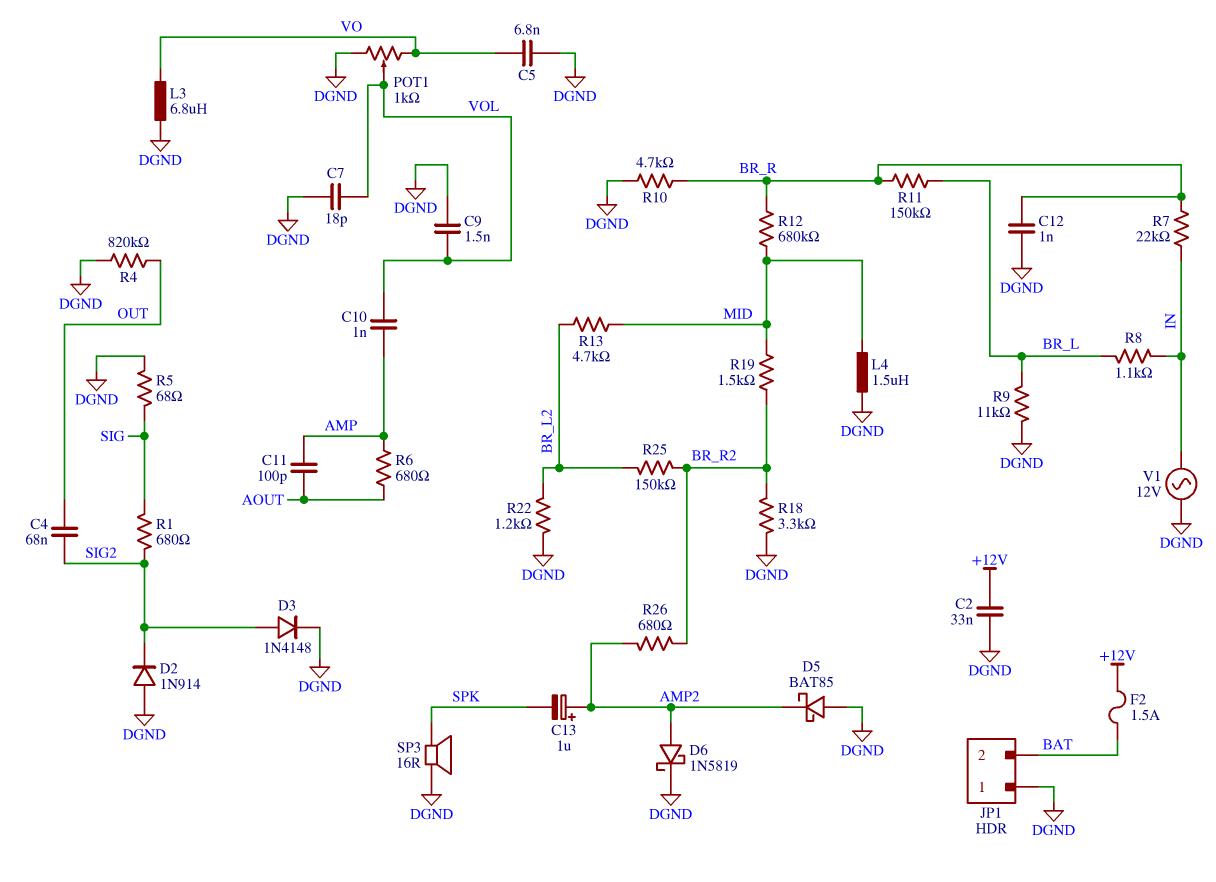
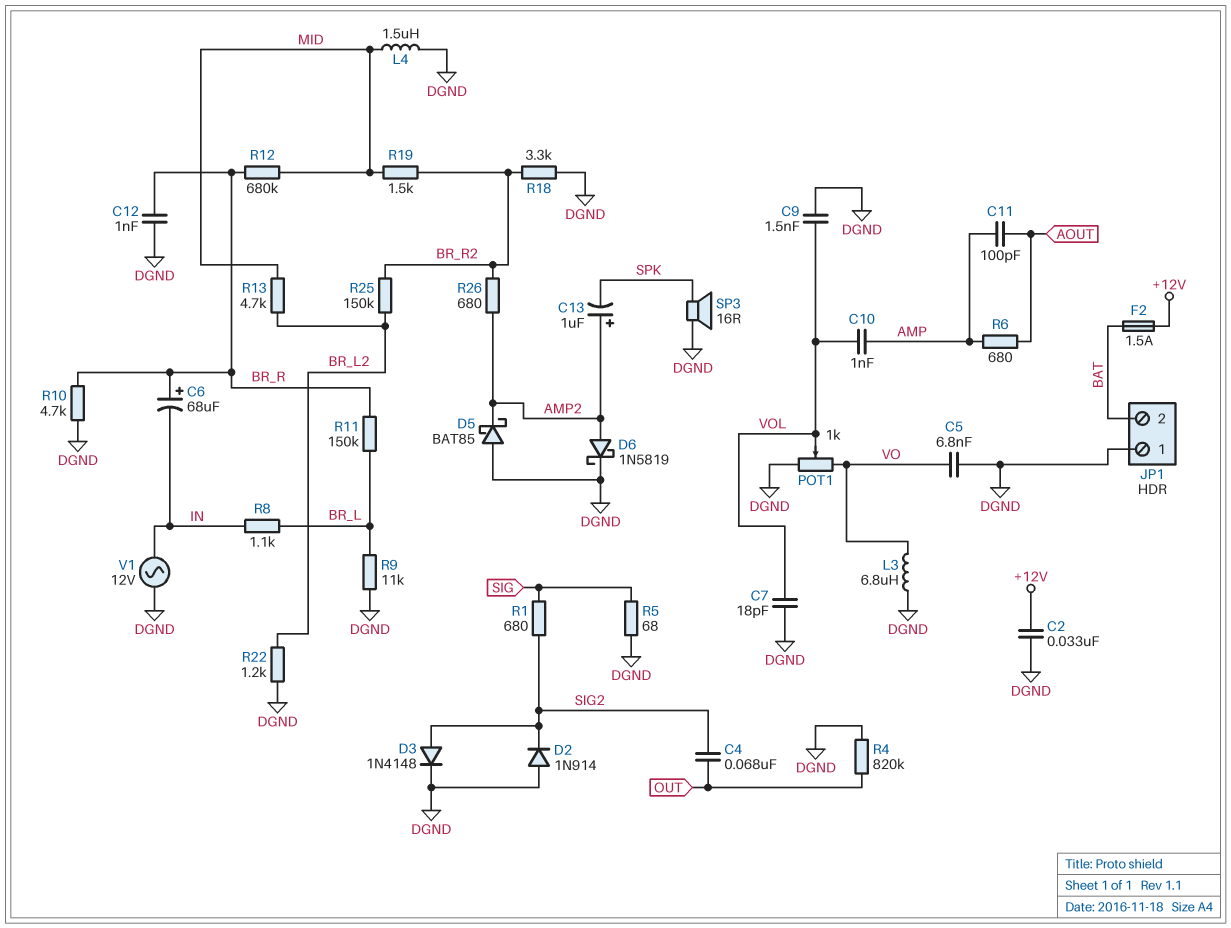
C6: none -> 68uF (plus BR_R, minus IN)
R7: 22k (BR_R, IN) -> none

